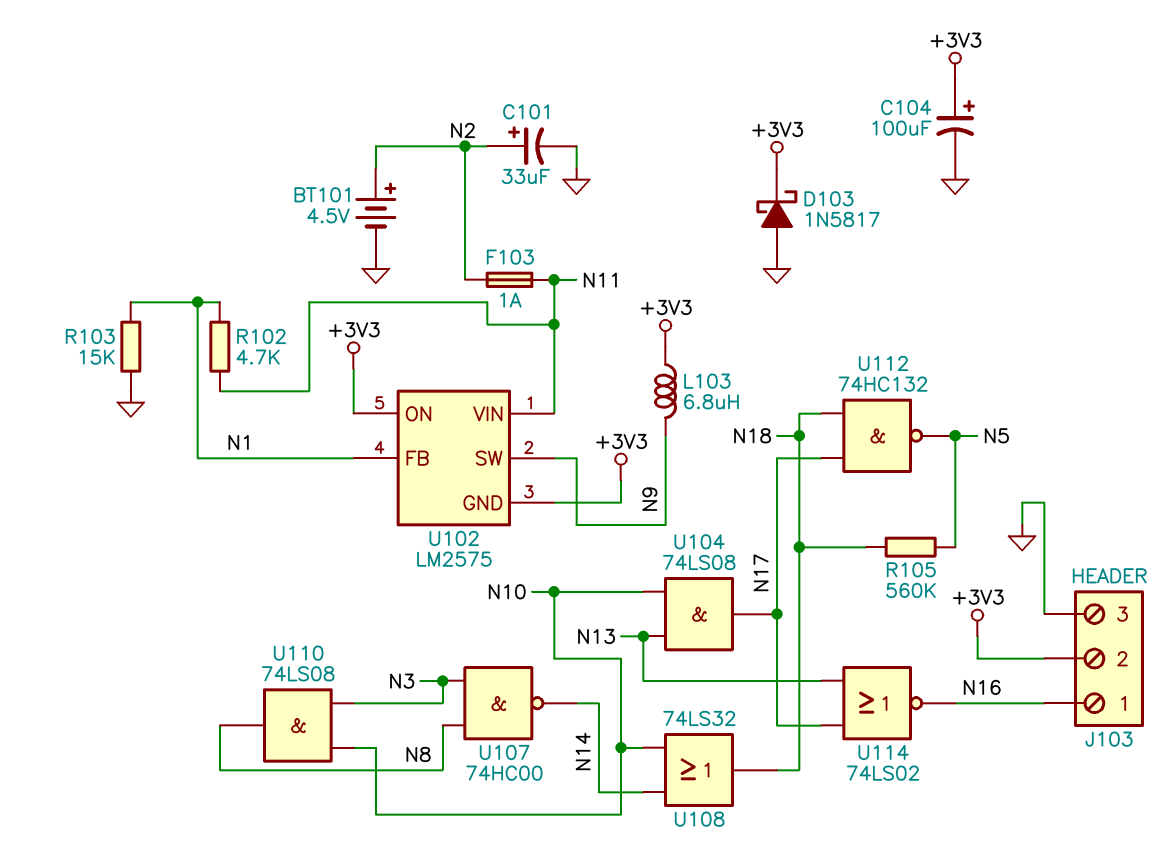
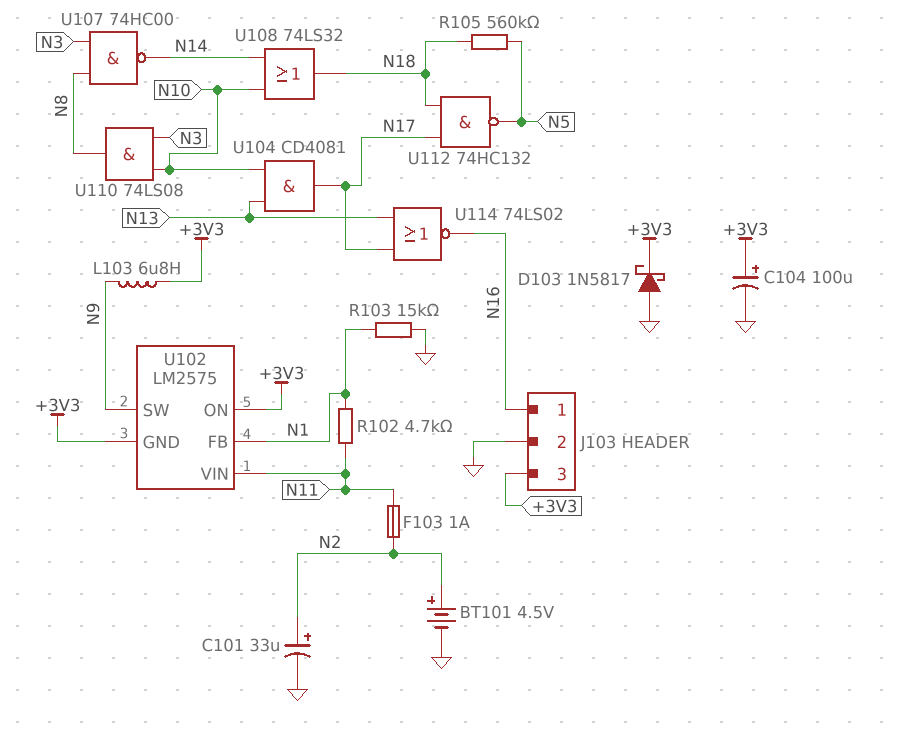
J103 pin 2: +3V3 -> GND
J103 pin 3: GND -> +3V3
U104: AND 74LS08 (in N10, in N13, out N17) -> AND CD4081 (in N10, in N13, out N17)

